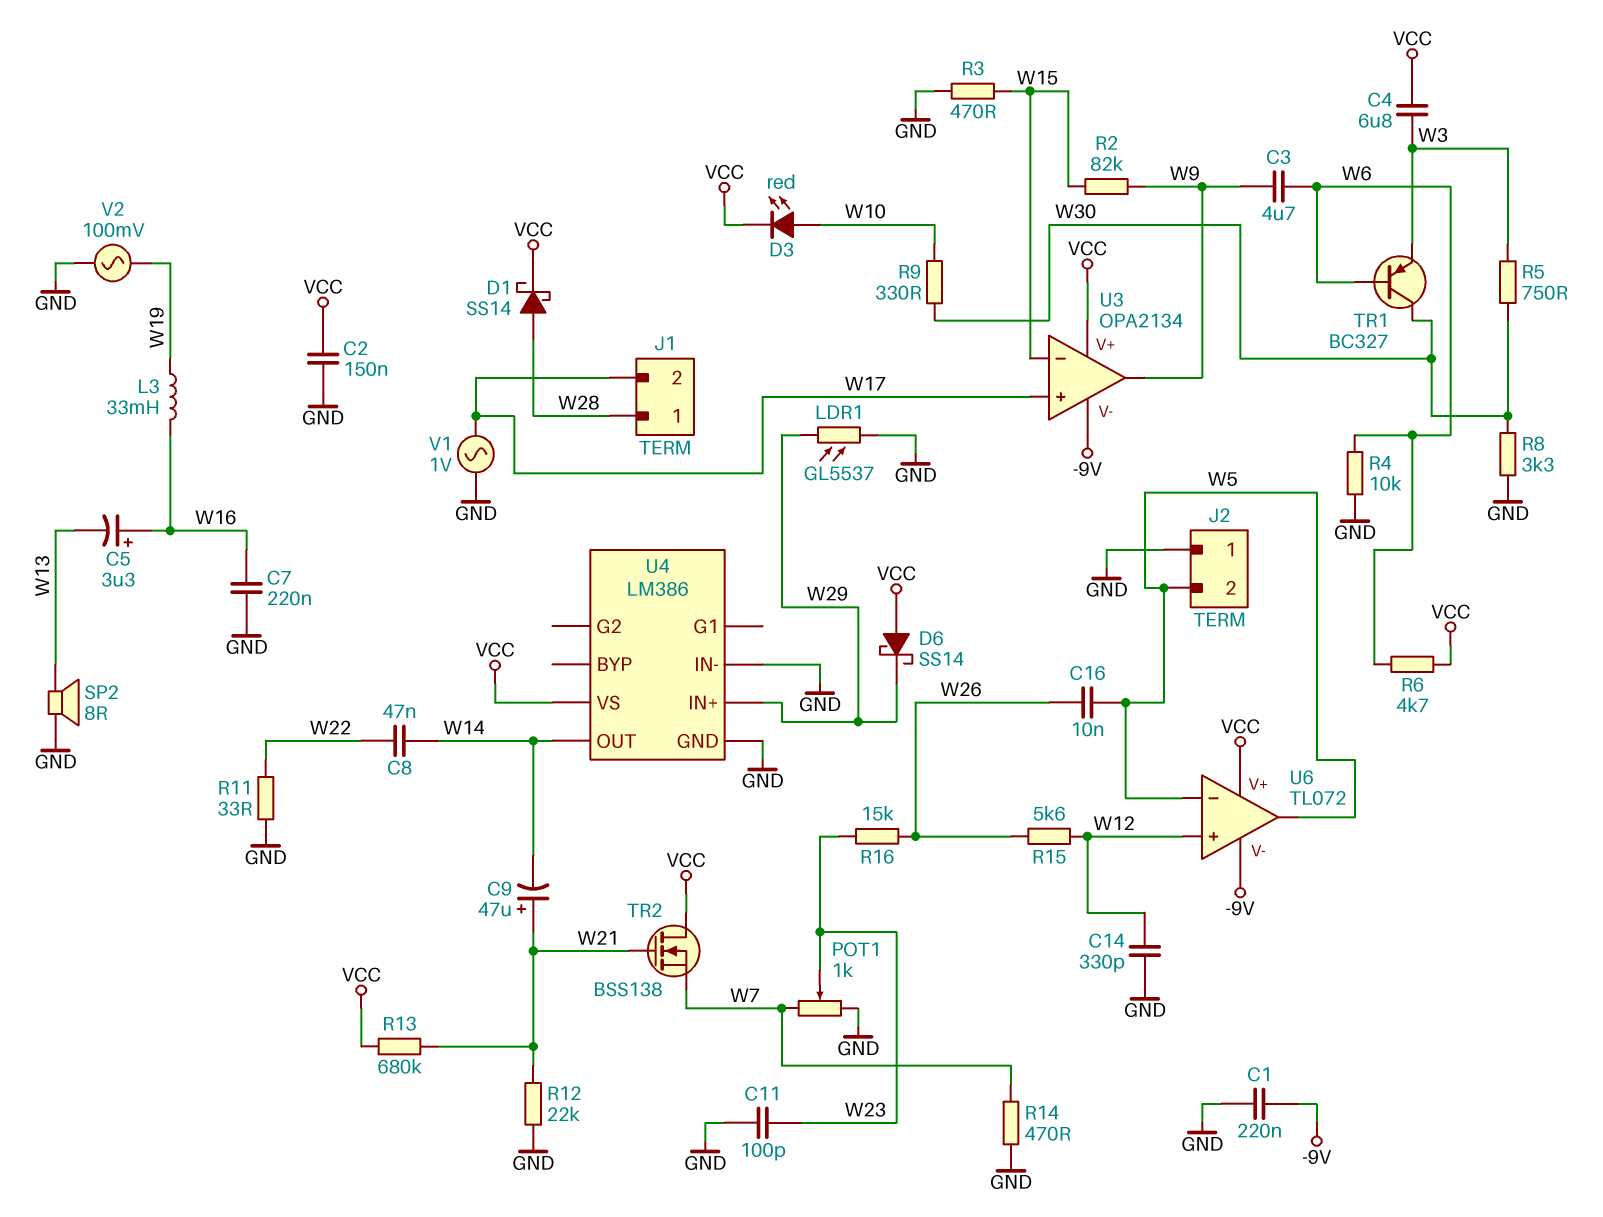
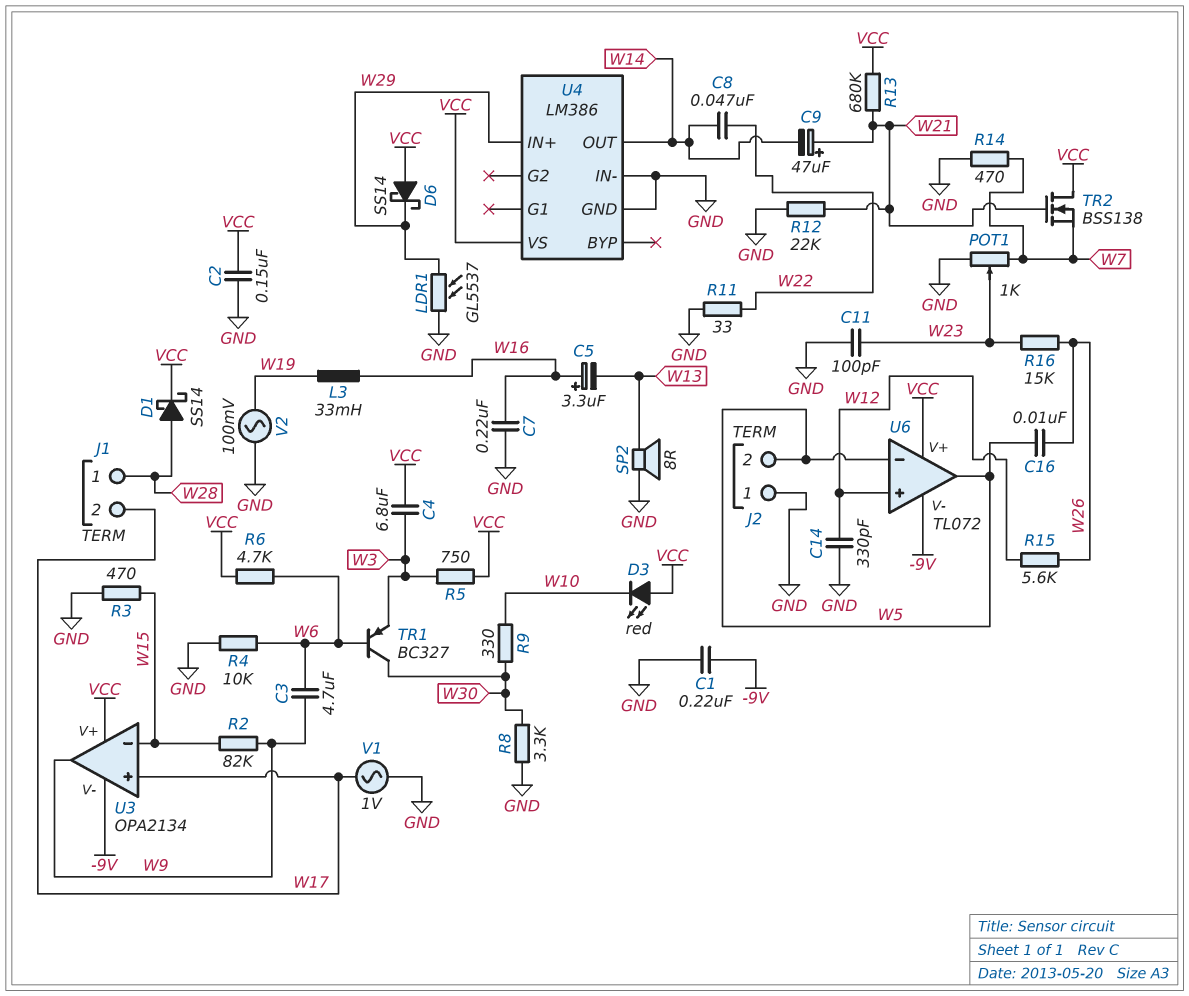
D3: LED red (A W10, K VCC) -> LED red (A VCC, K W10)
R5: 750 (W3, W30) -> 750 (VCC, W3)

